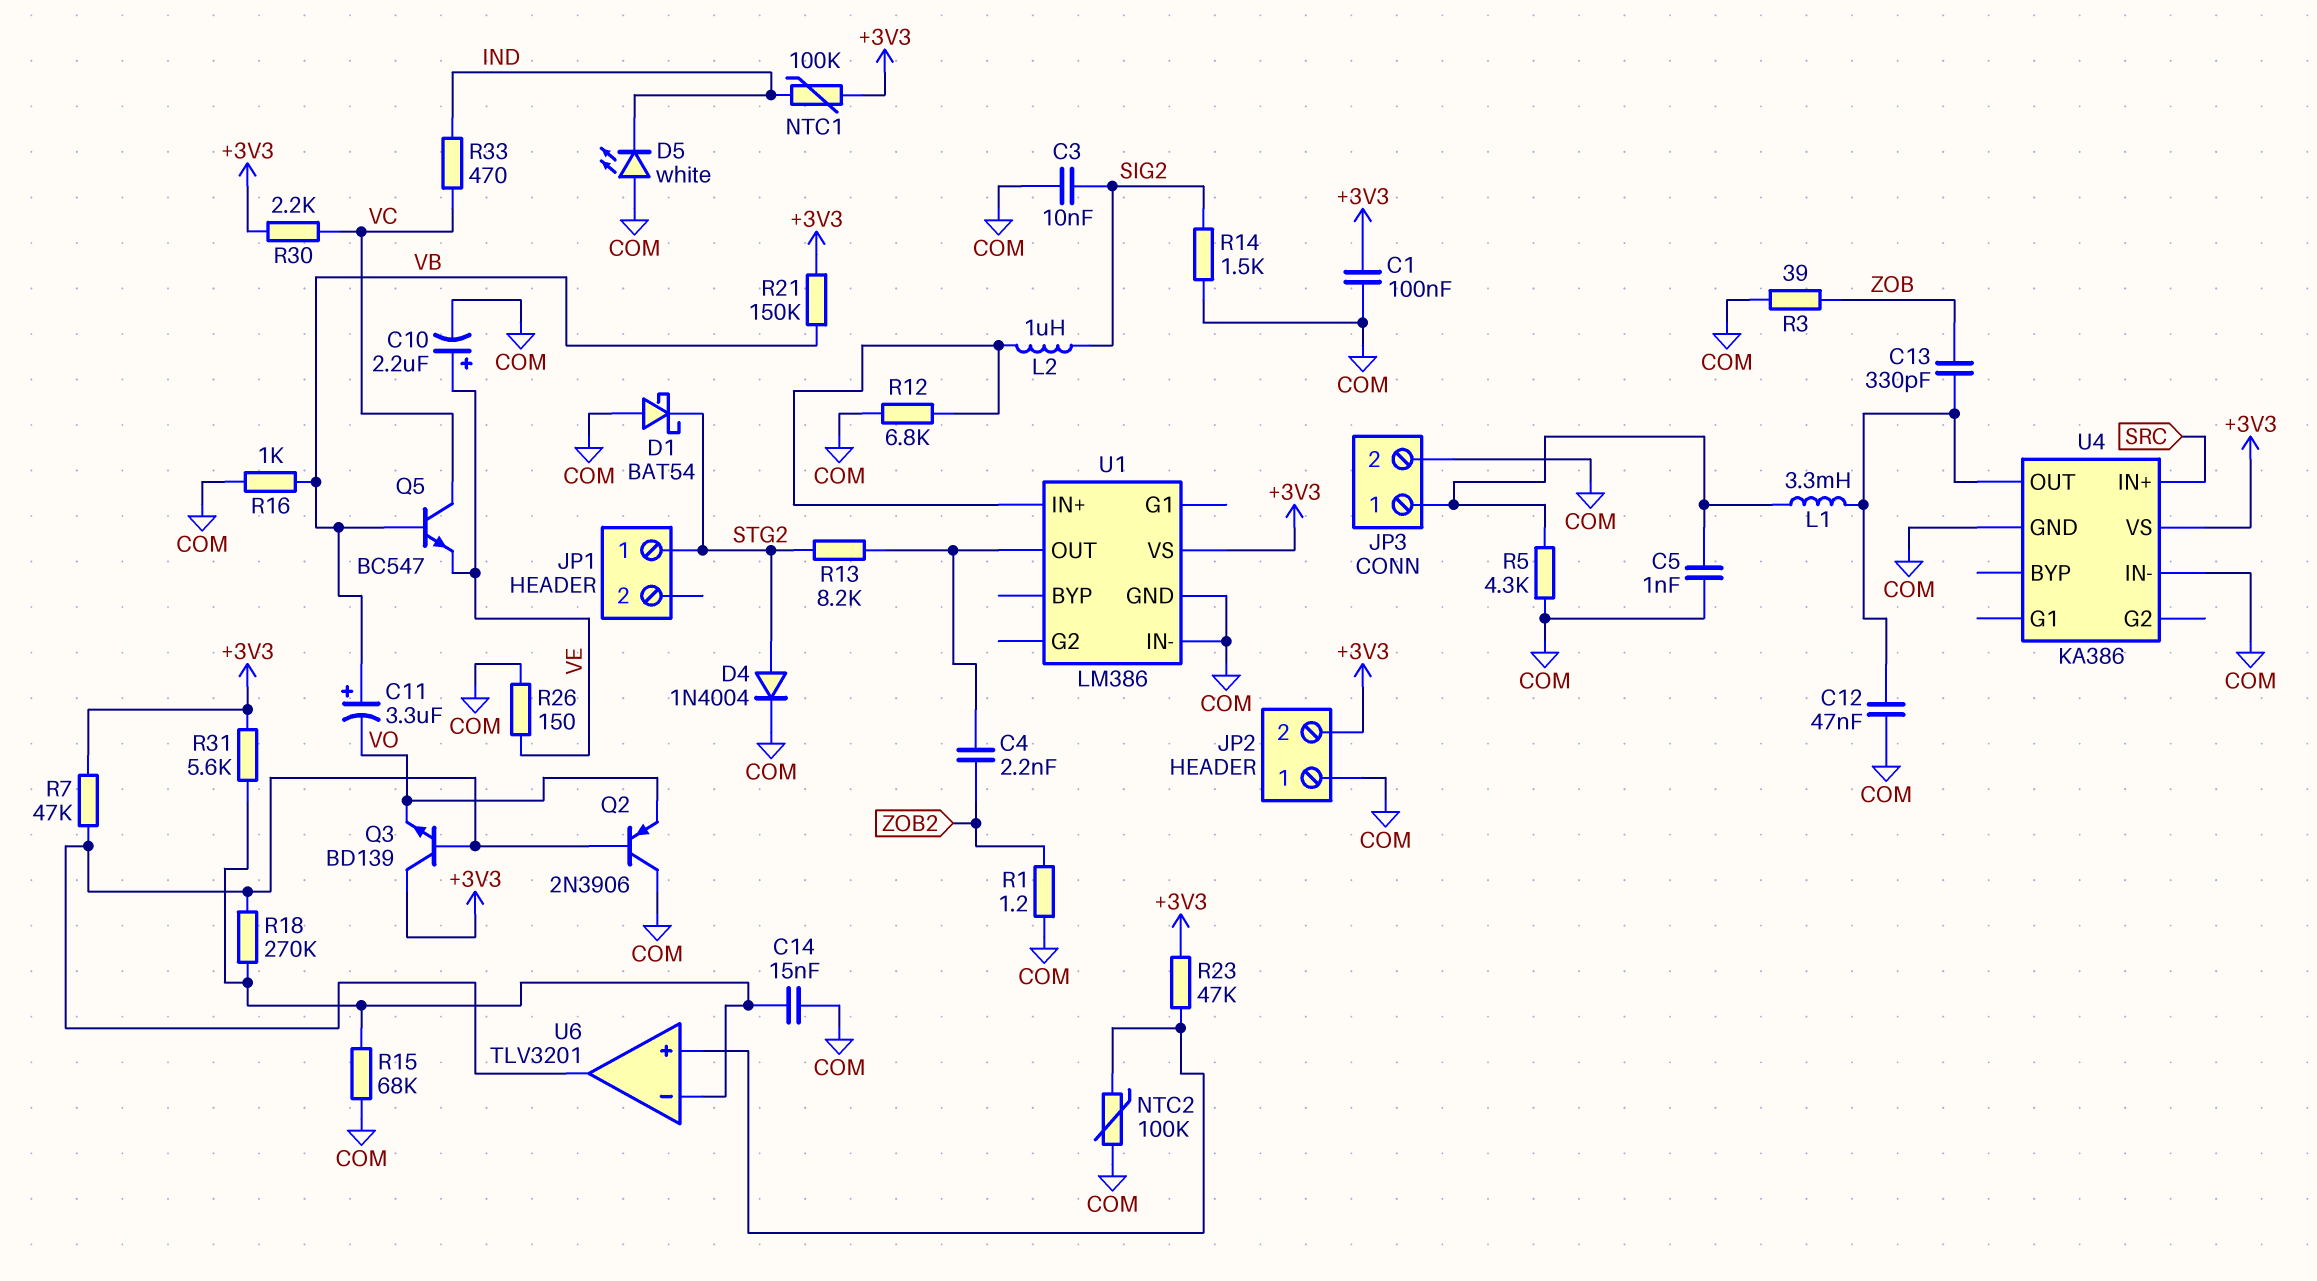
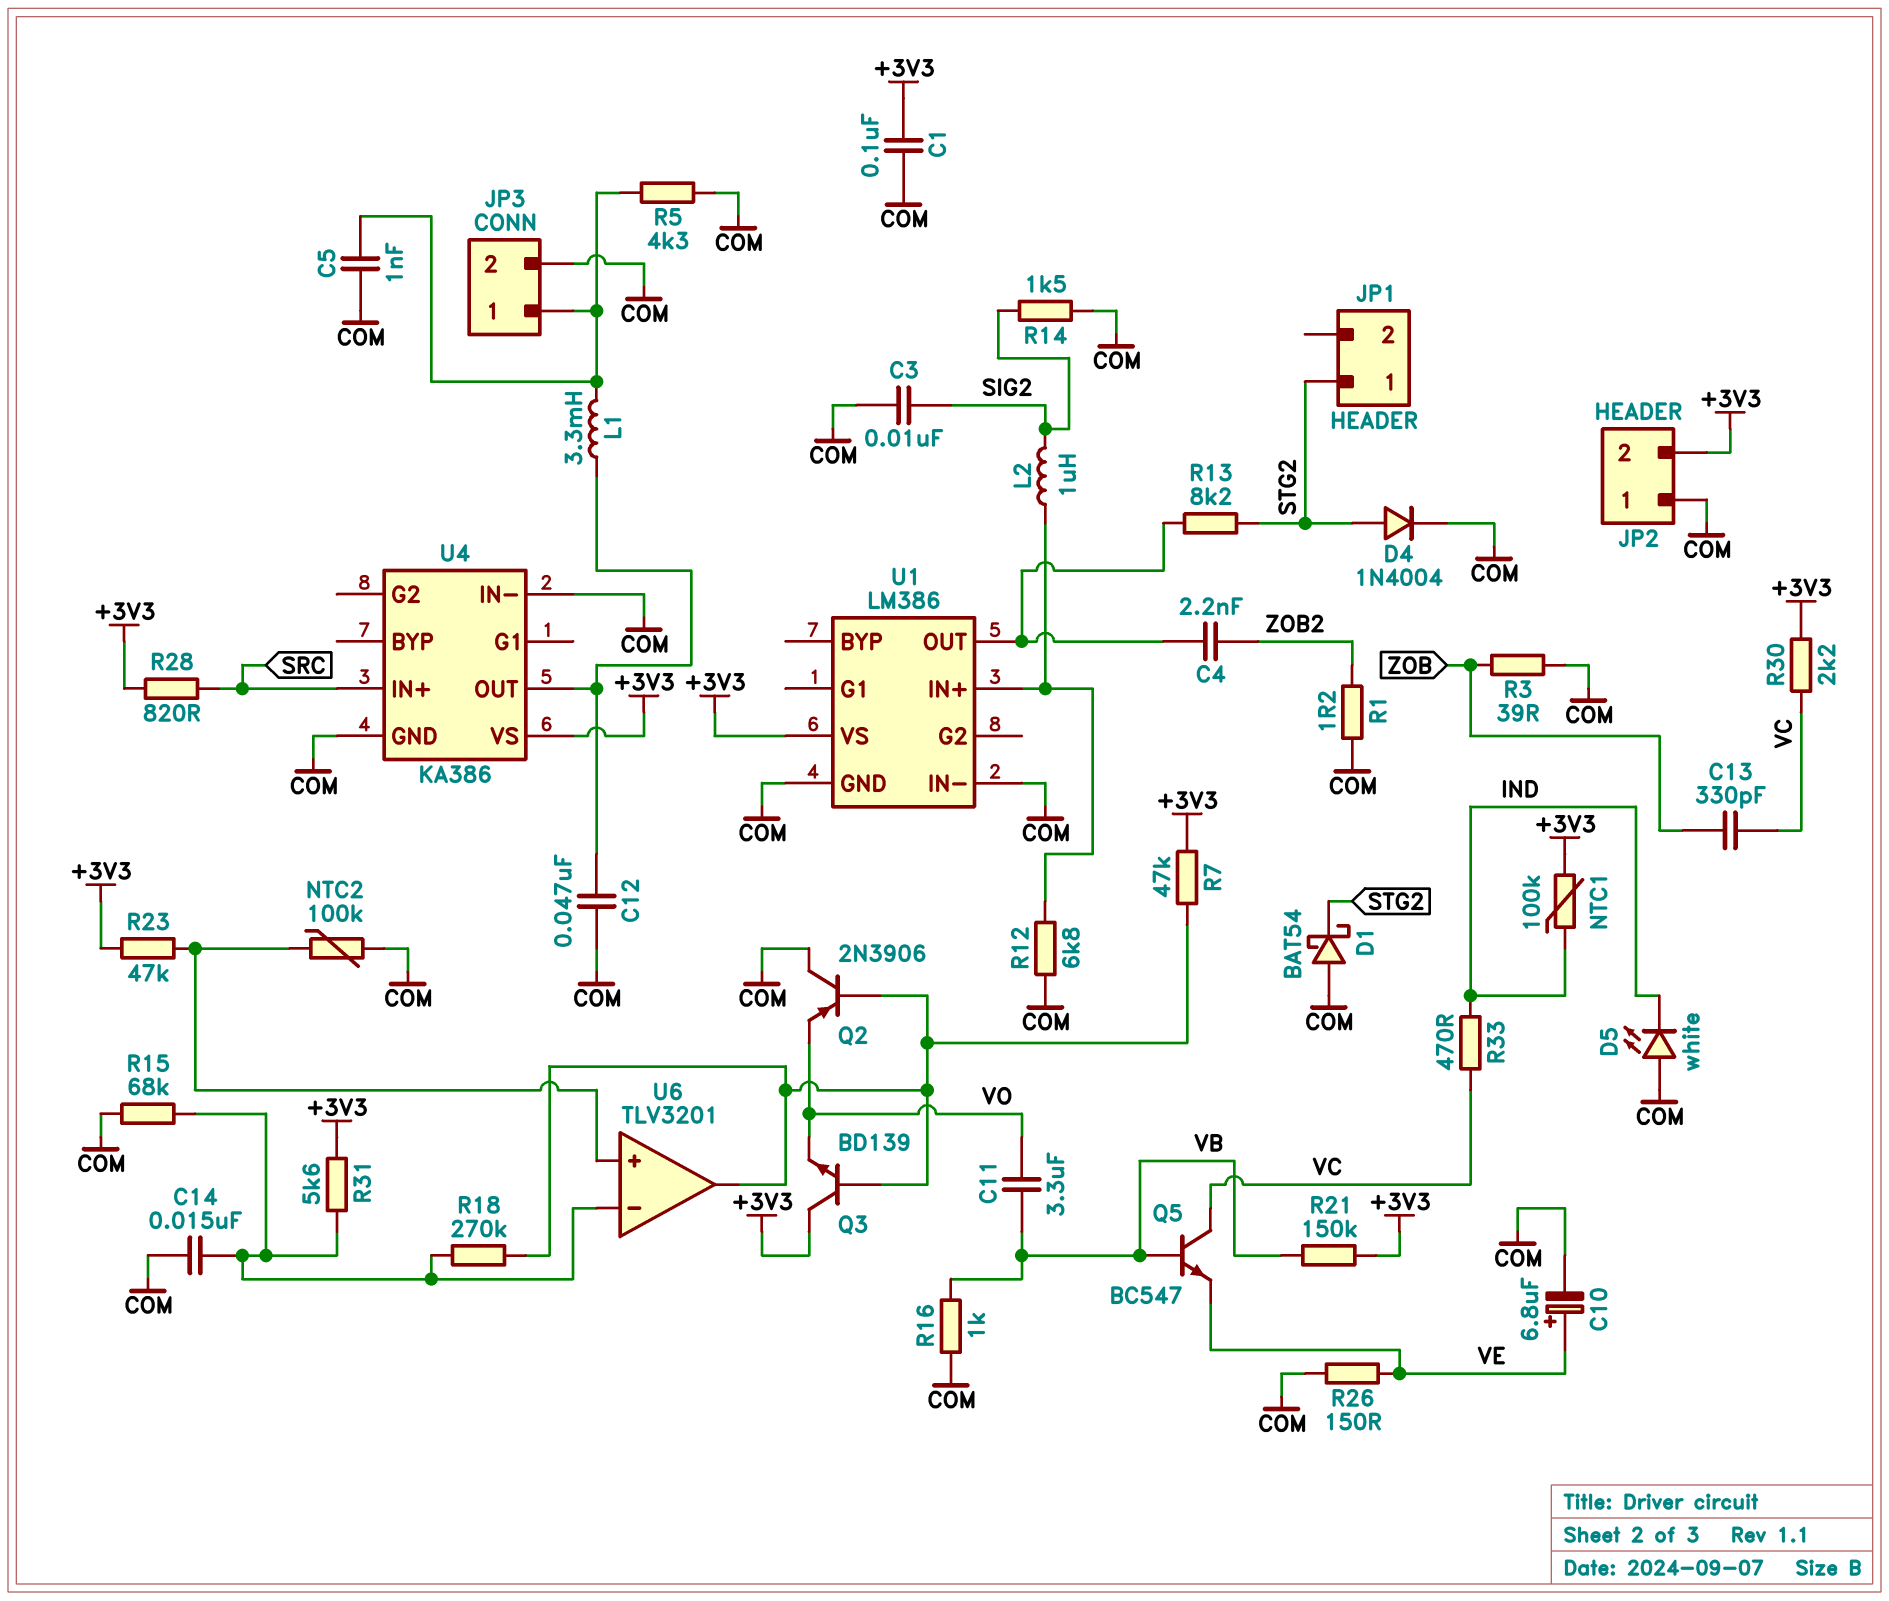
C10: 2.2uF (plus VE, minus COM) -> 6.8uF (plus VE, minus COM)
C11: 3.3uF (plus VB, minus VO) -> 3.3uF (VB, VO)
C13: 330pF (U4/OUT, ZOB) -> 330pF (VC, ZOB)
R28: none -> 820 (+3V3, SRC)

